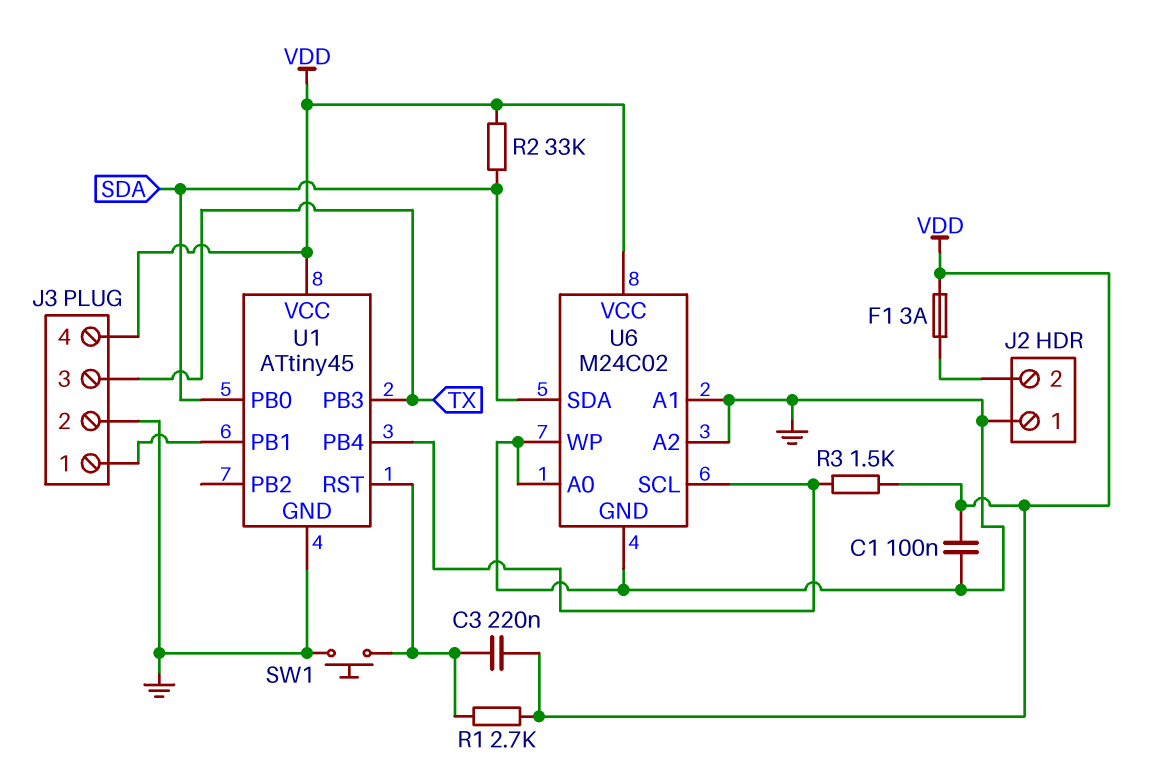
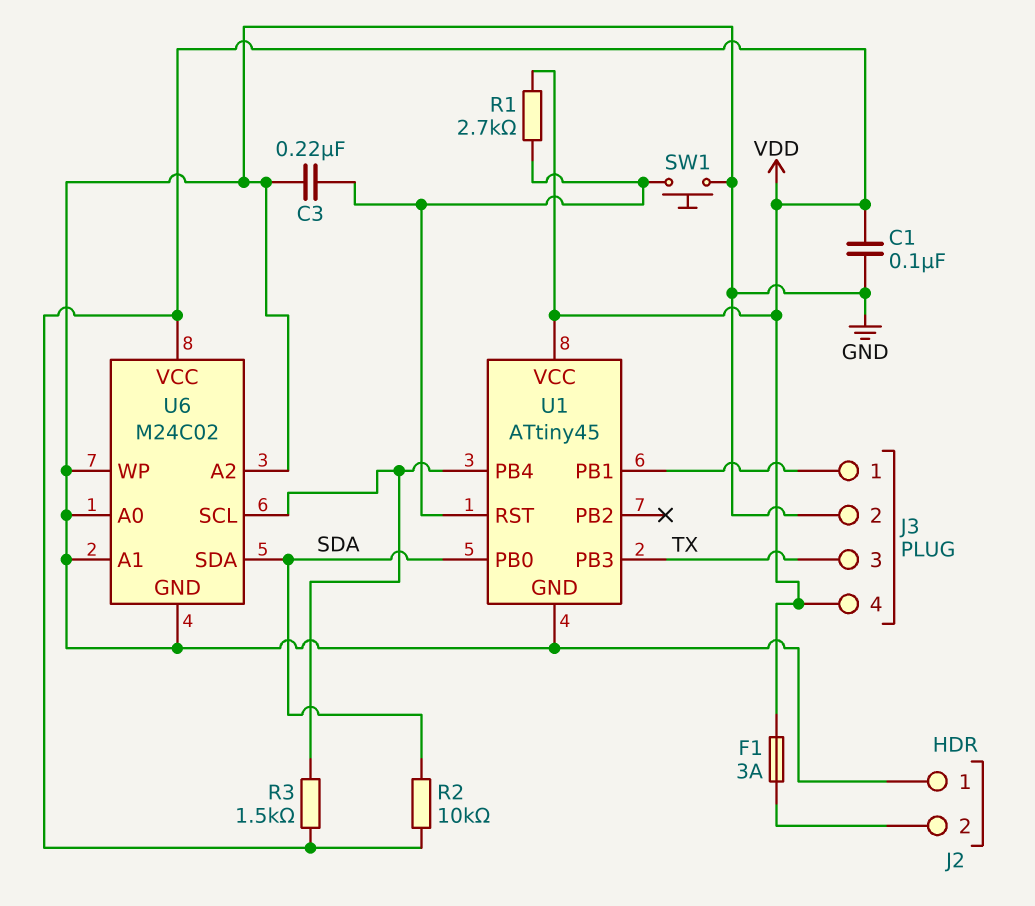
C3: 220nF (U1/RST, VDD) -> 220nF (GND, U1/RST)
R2: 33k (SDA, VDD) -> 10k (SDA, VDD)

